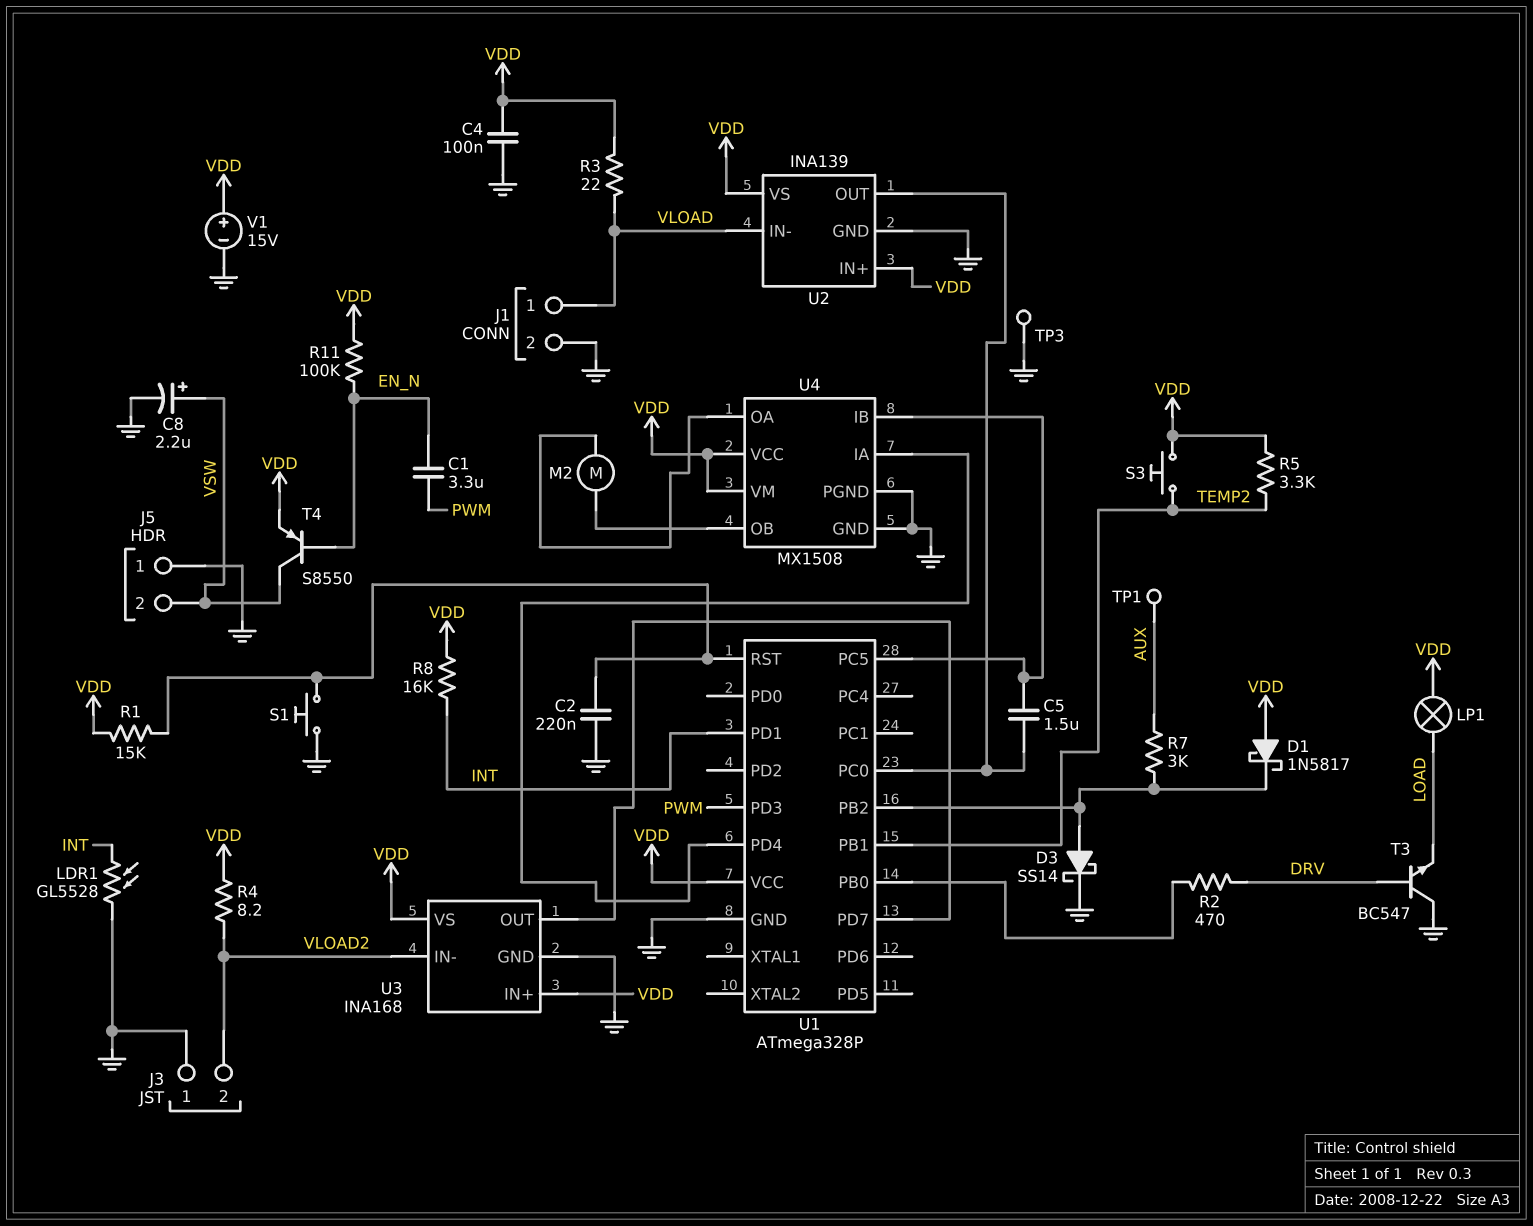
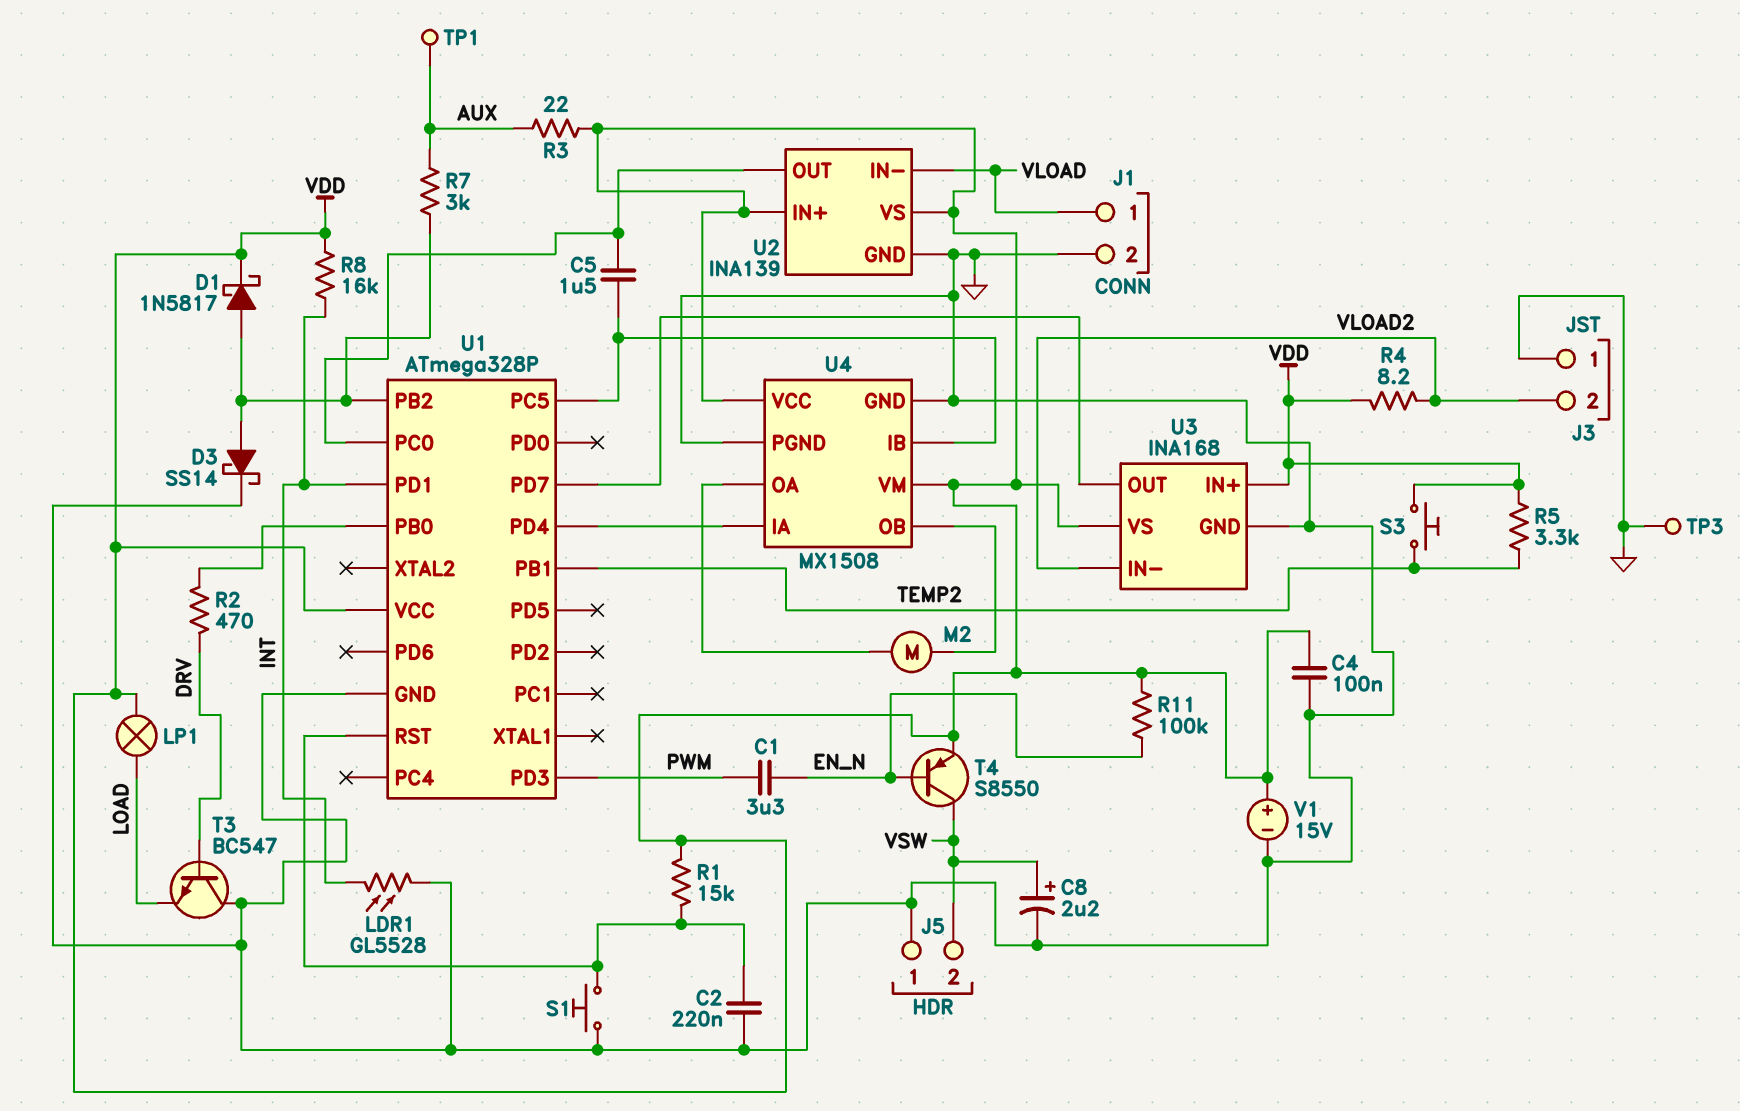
D1: schottky 1N5817 (A VDD, K U1/PB2) -> schottky 1N5817 (A U1/PB2, K VDD)
R3: 22 (VDD, VLOAD) -> 22 (AUX, VDD)

